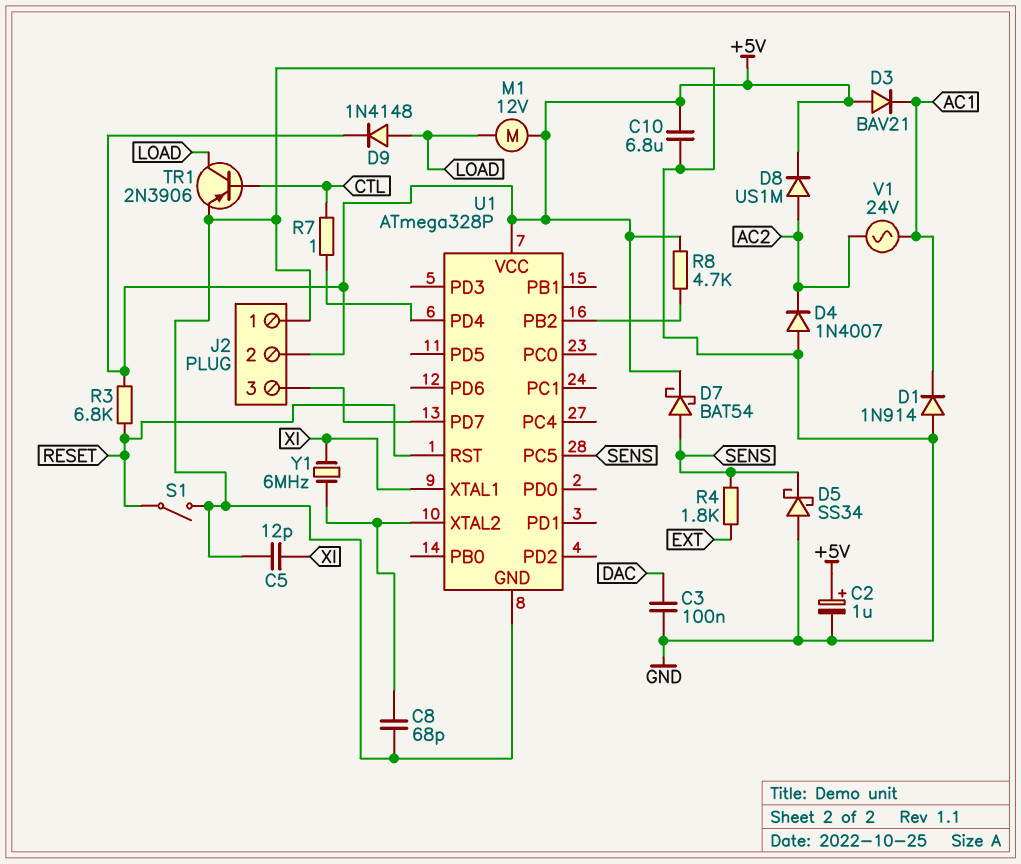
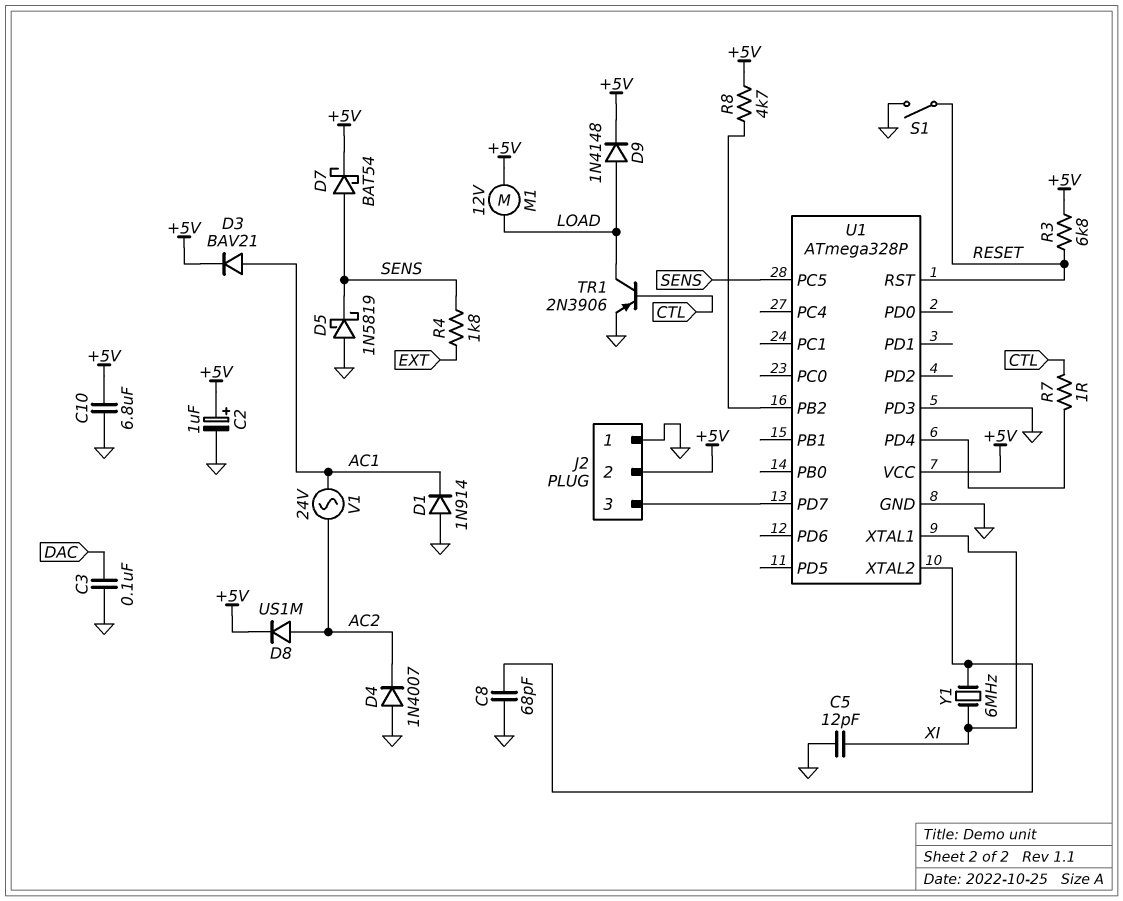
D3: diode BAV21 (A +5V, K AC1) -> diode BAV21 (A AC1, K +5V)
D5: schottky SS34 (A GND, K SENS) -> schottky 1N5819 (A GND, K SENS)
U1 pin PD3: none -> GND

